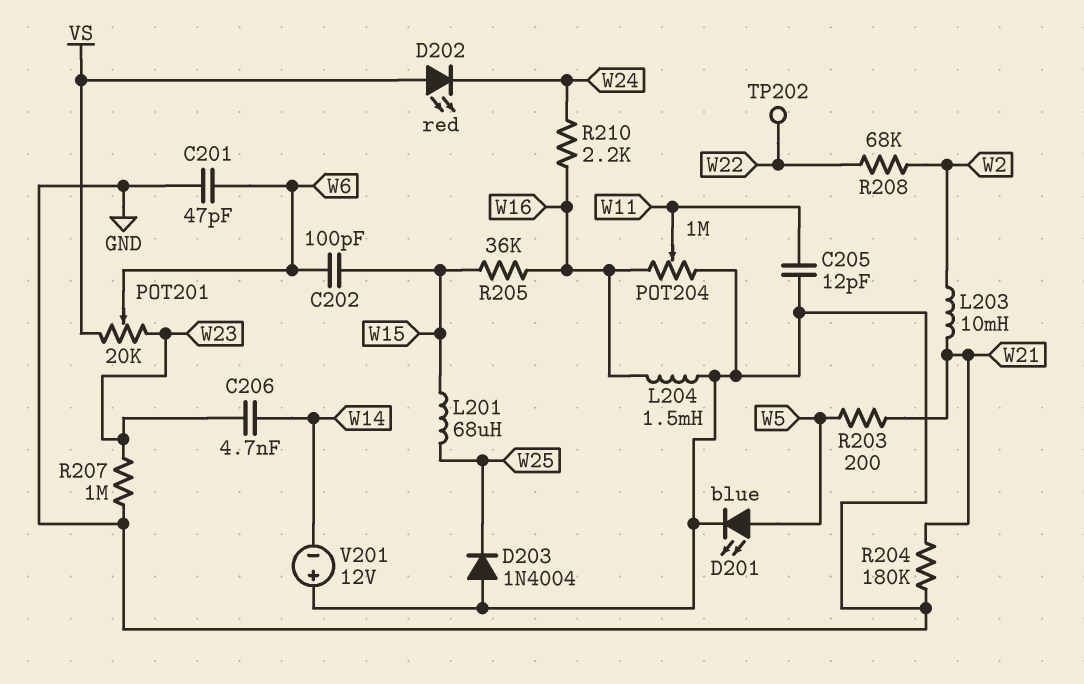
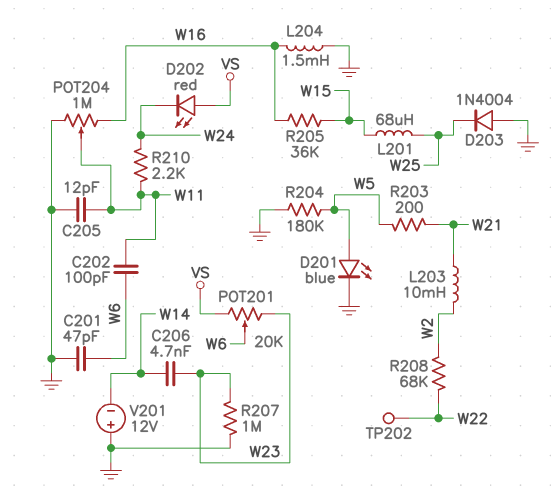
C202: 100pF (W6, W15) -> 100pF (W6, W11)
R204: 180k (GND, W21) -> 180k (GND, W5)
R210: 2.2k (W16, W24) -> 2.2k (W11, W24)

